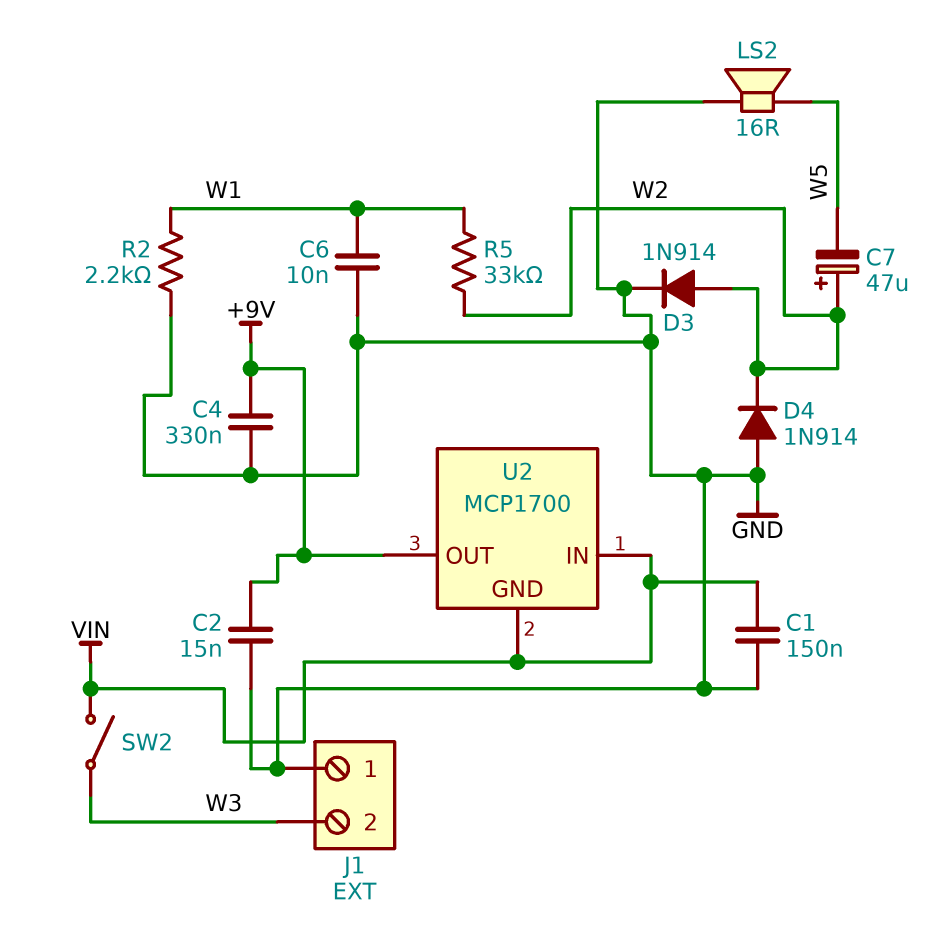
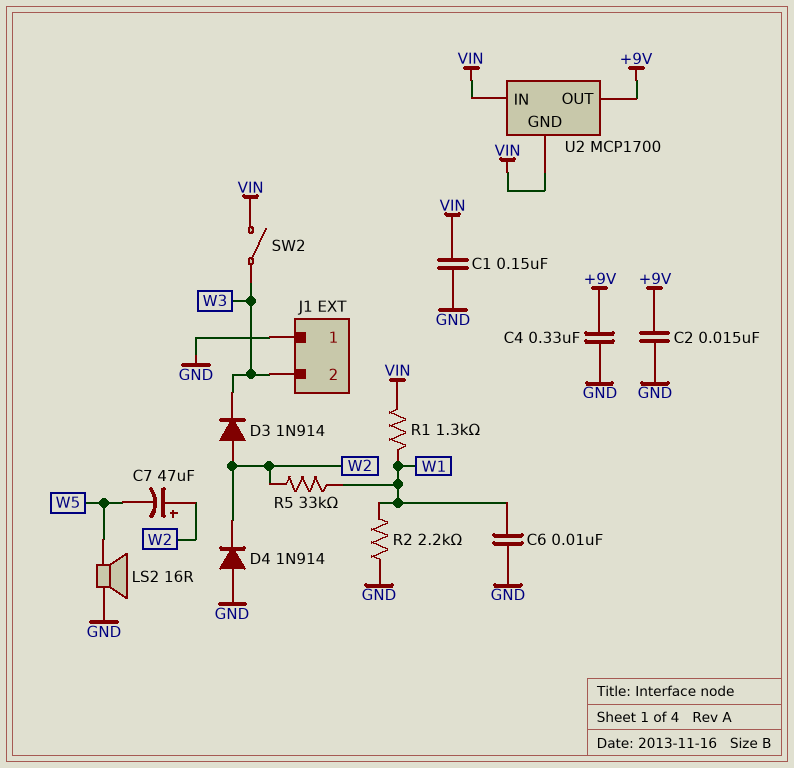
D3: diode 1N914 (A W2, K GND) -> diode 1N914 (A W2, K W3)
R1: none -> 1.3k (VIN, W1)

